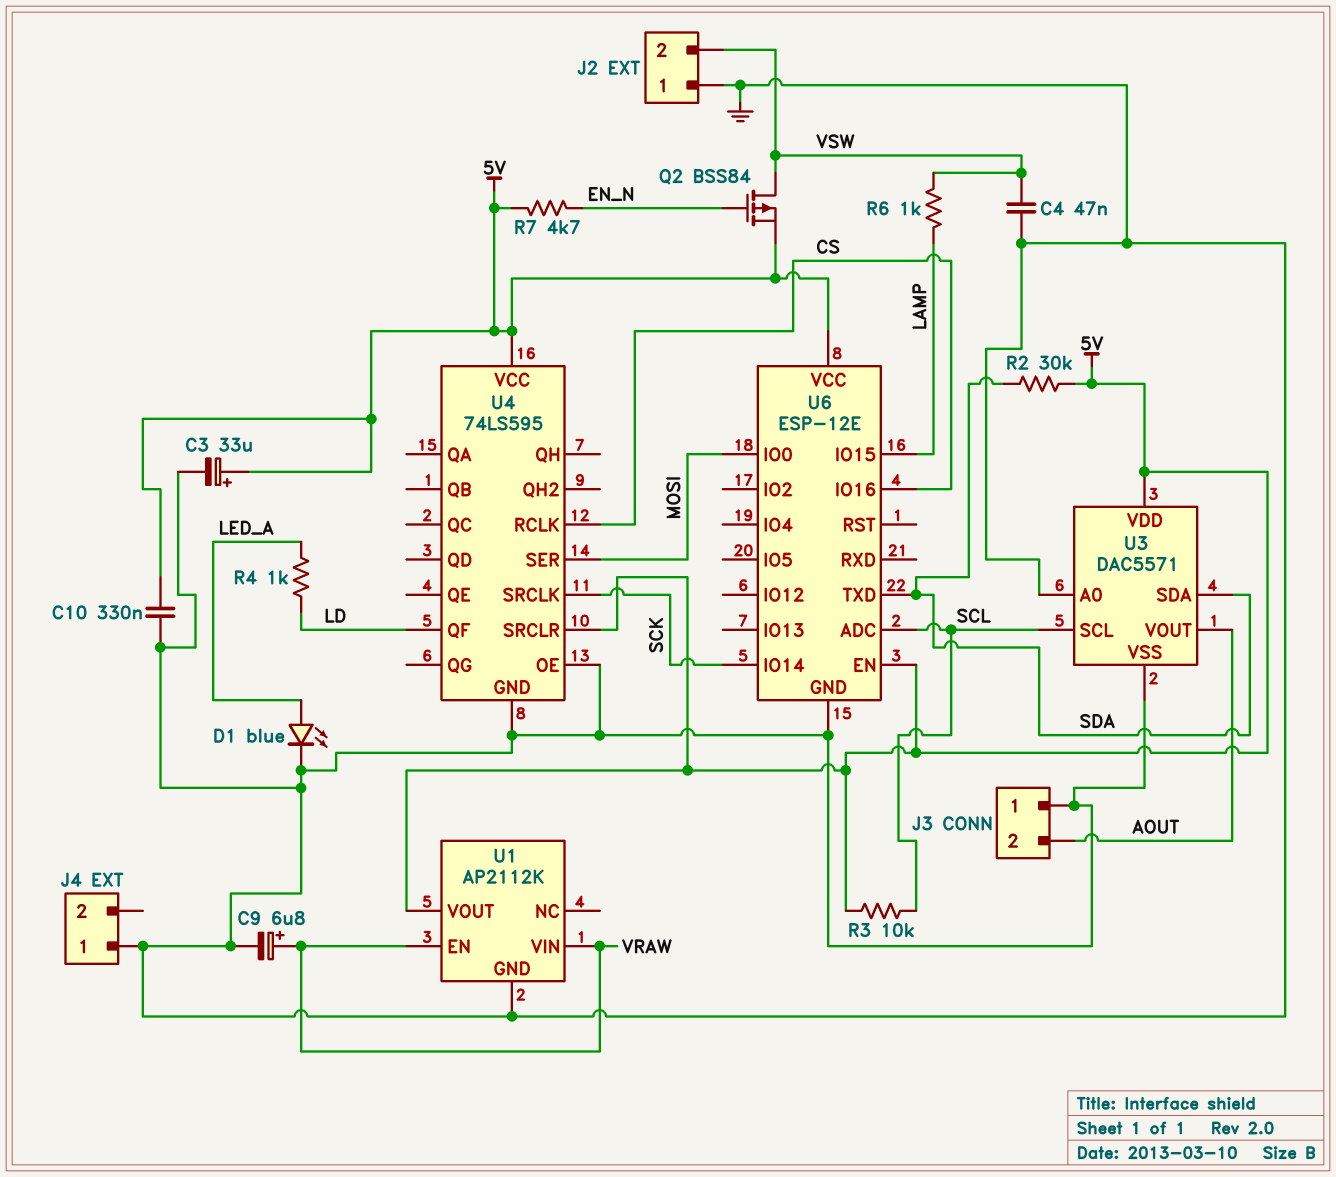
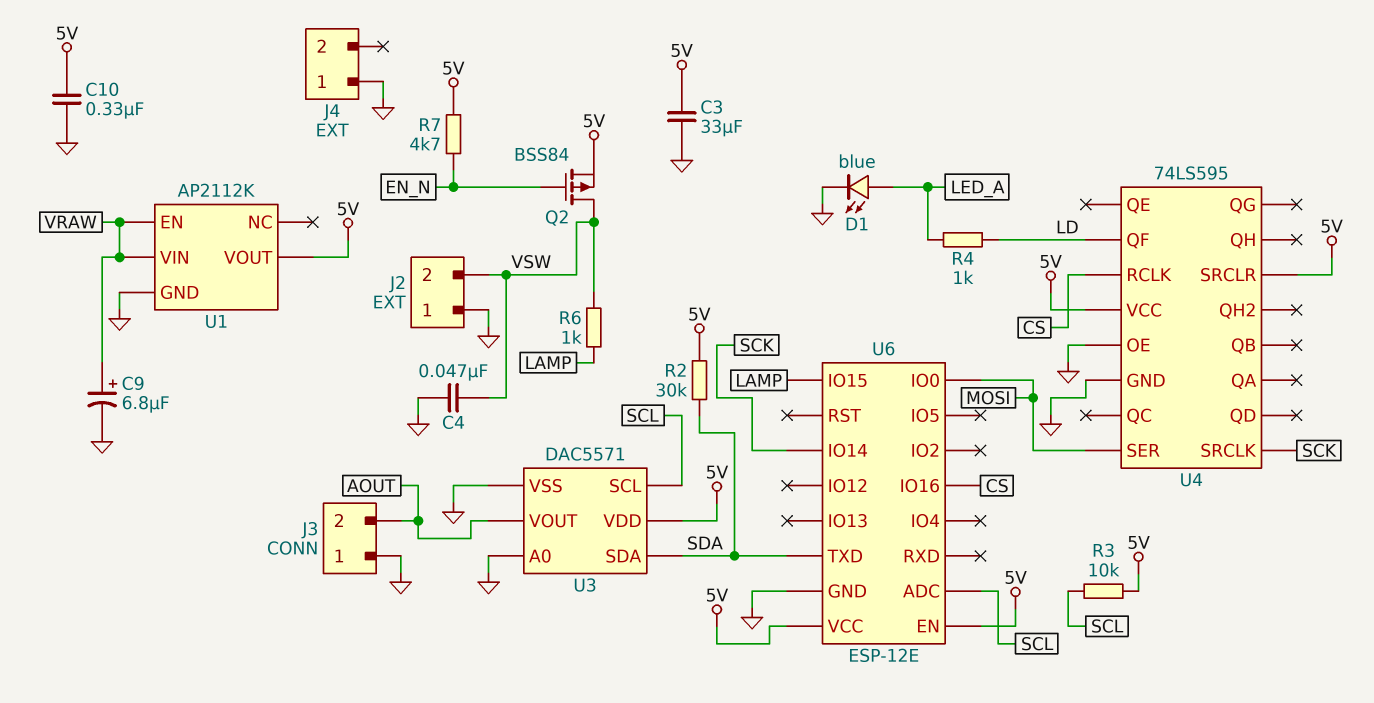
C3: 33uF (plus 5V, minus GND) -> 33uF (5V, GND)

